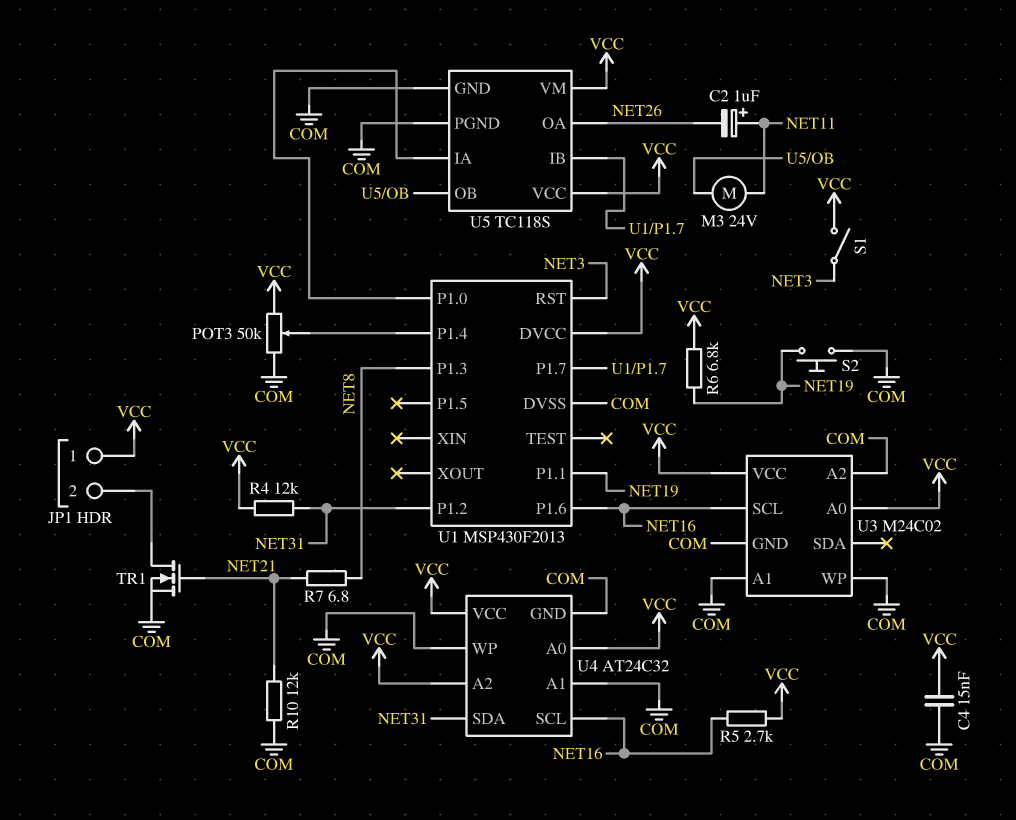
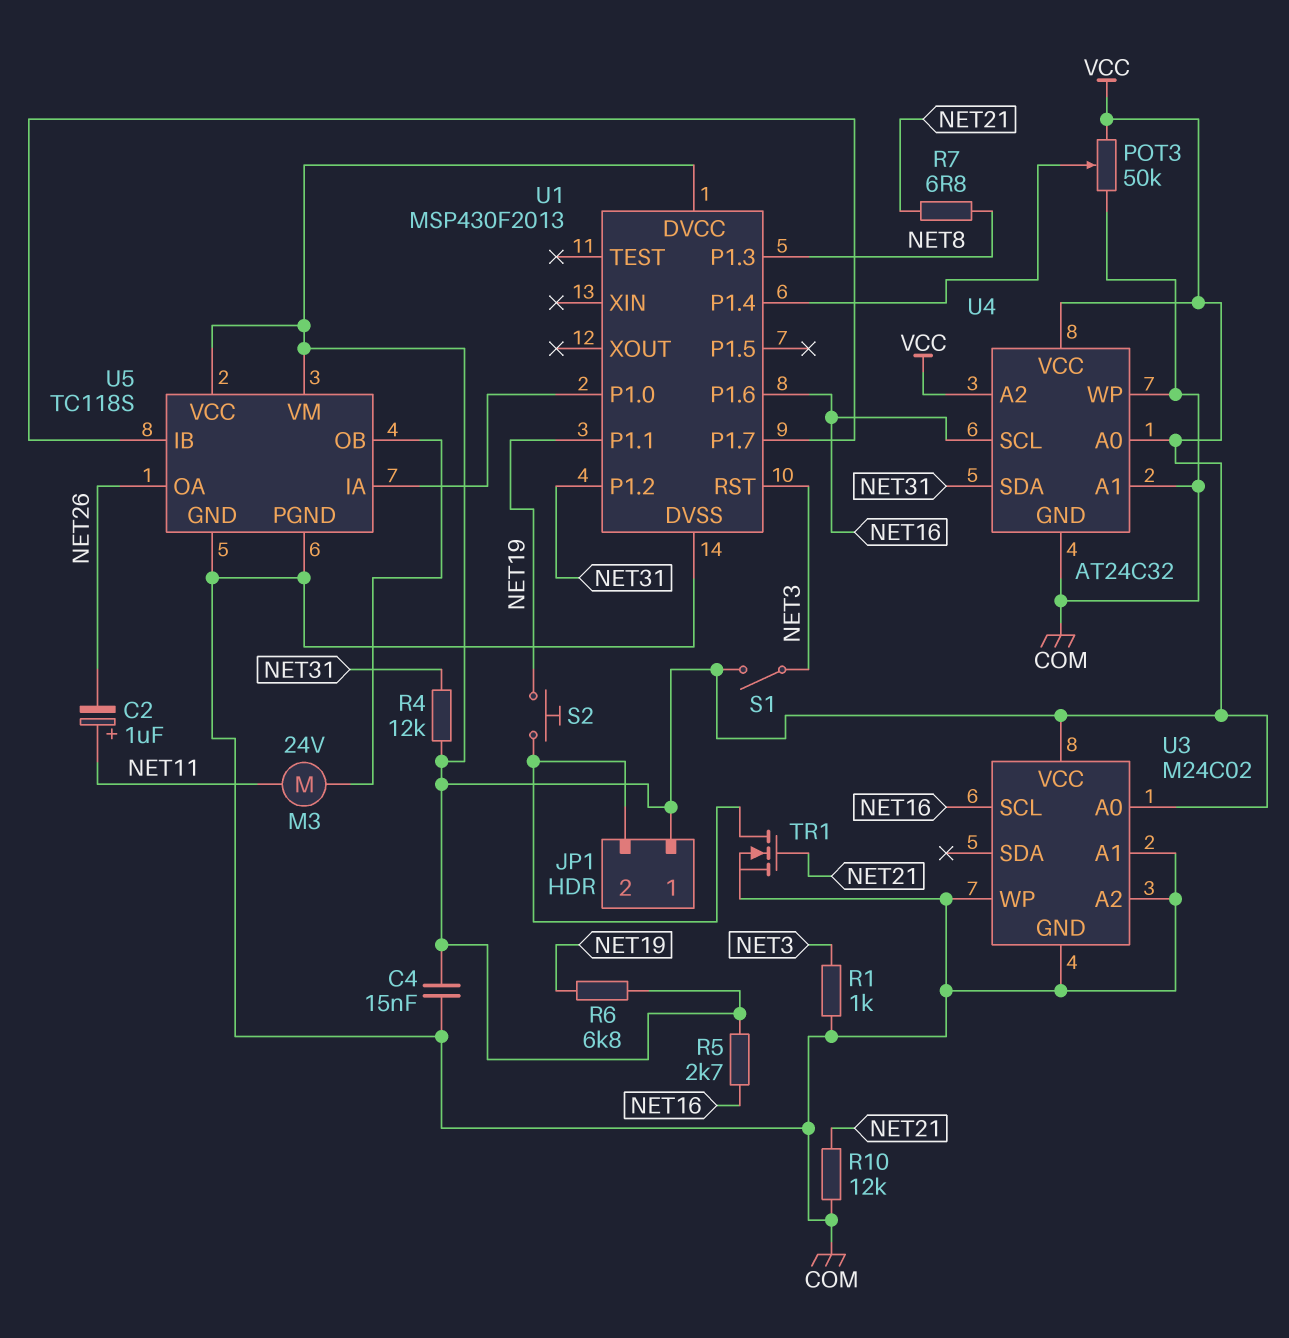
R1: none -> 1k (COM, NET3)
S2: button (COM, NET19) -> button (JP1/2, NET19)

